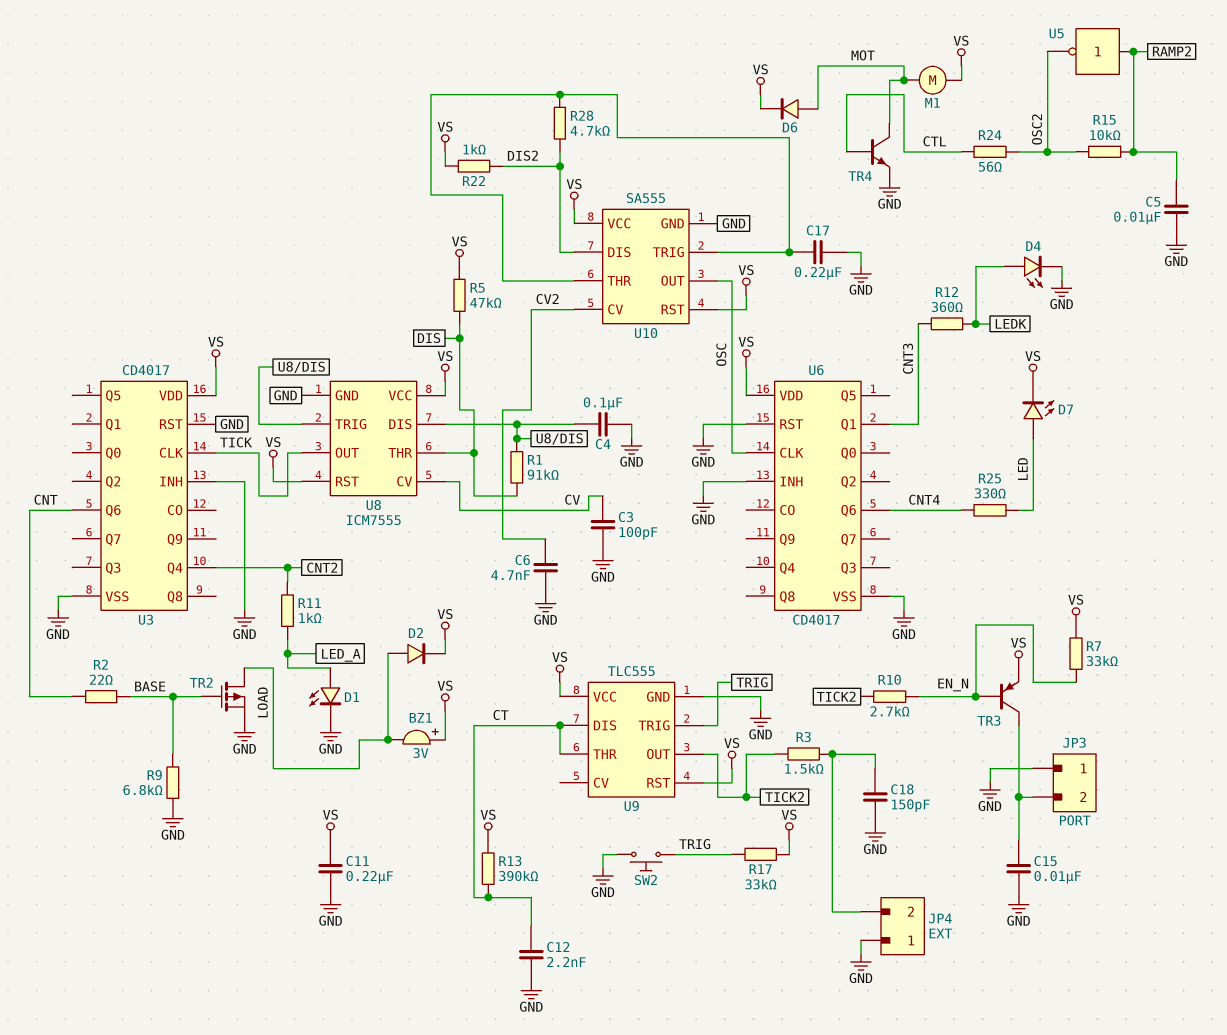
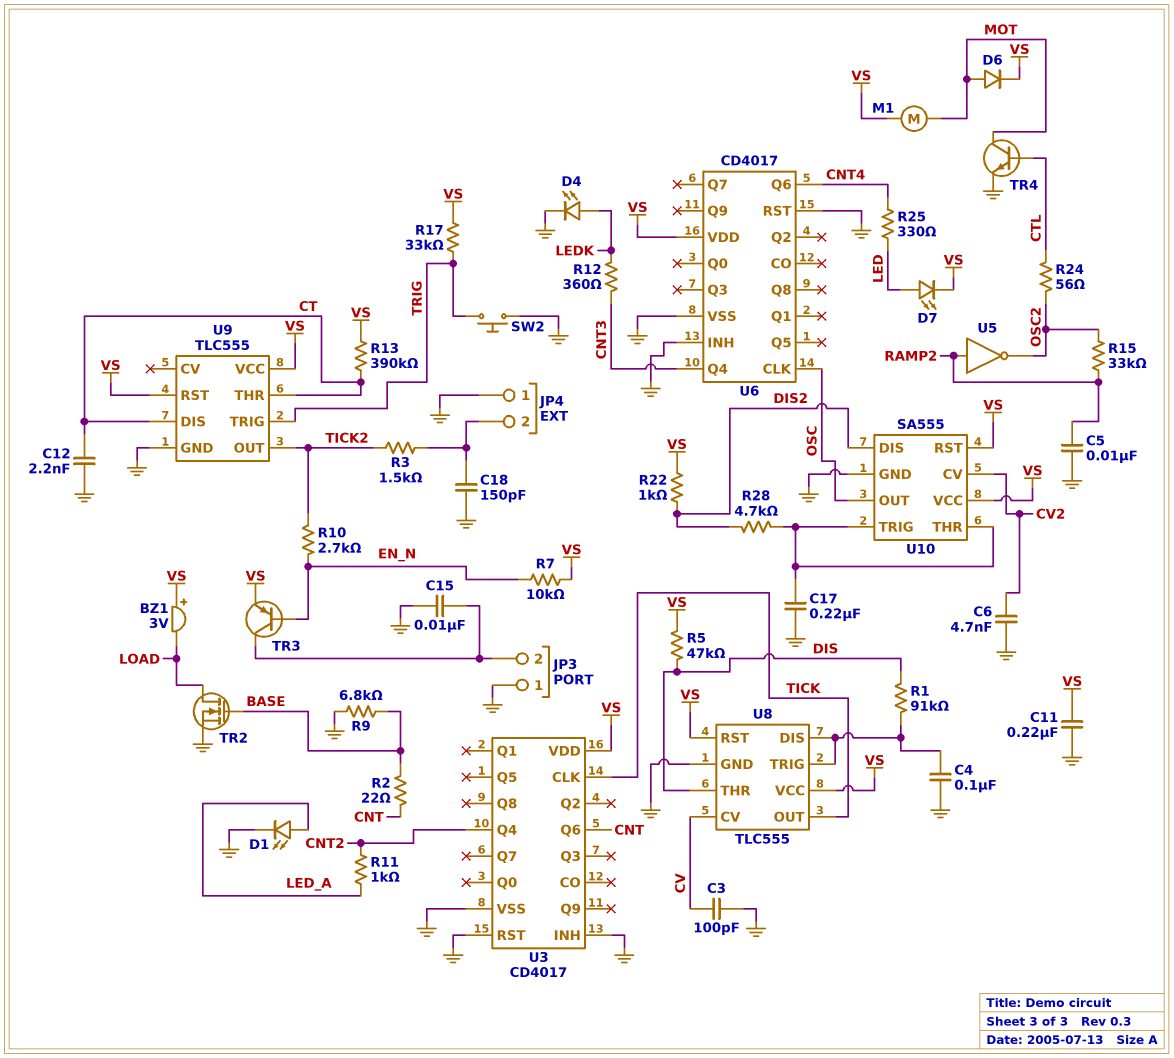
D2: diode (A LOAD, K VS) -> none
R7: 33k (EN_N, VS) -> 10k (EN_N, VS)
R15: 10k (OSC2, RAMP2) -> 33k (OSC2, RAMP2)
TR2: PMOS (G BASE, D LOAD, S GND) -> NMOS (G BASE, D LOAD, S GND)
U6 pin Q1: CNT3 -> none
U6 pin Q4: none -> CNT3
U8: ICM7555 -> TLC555

